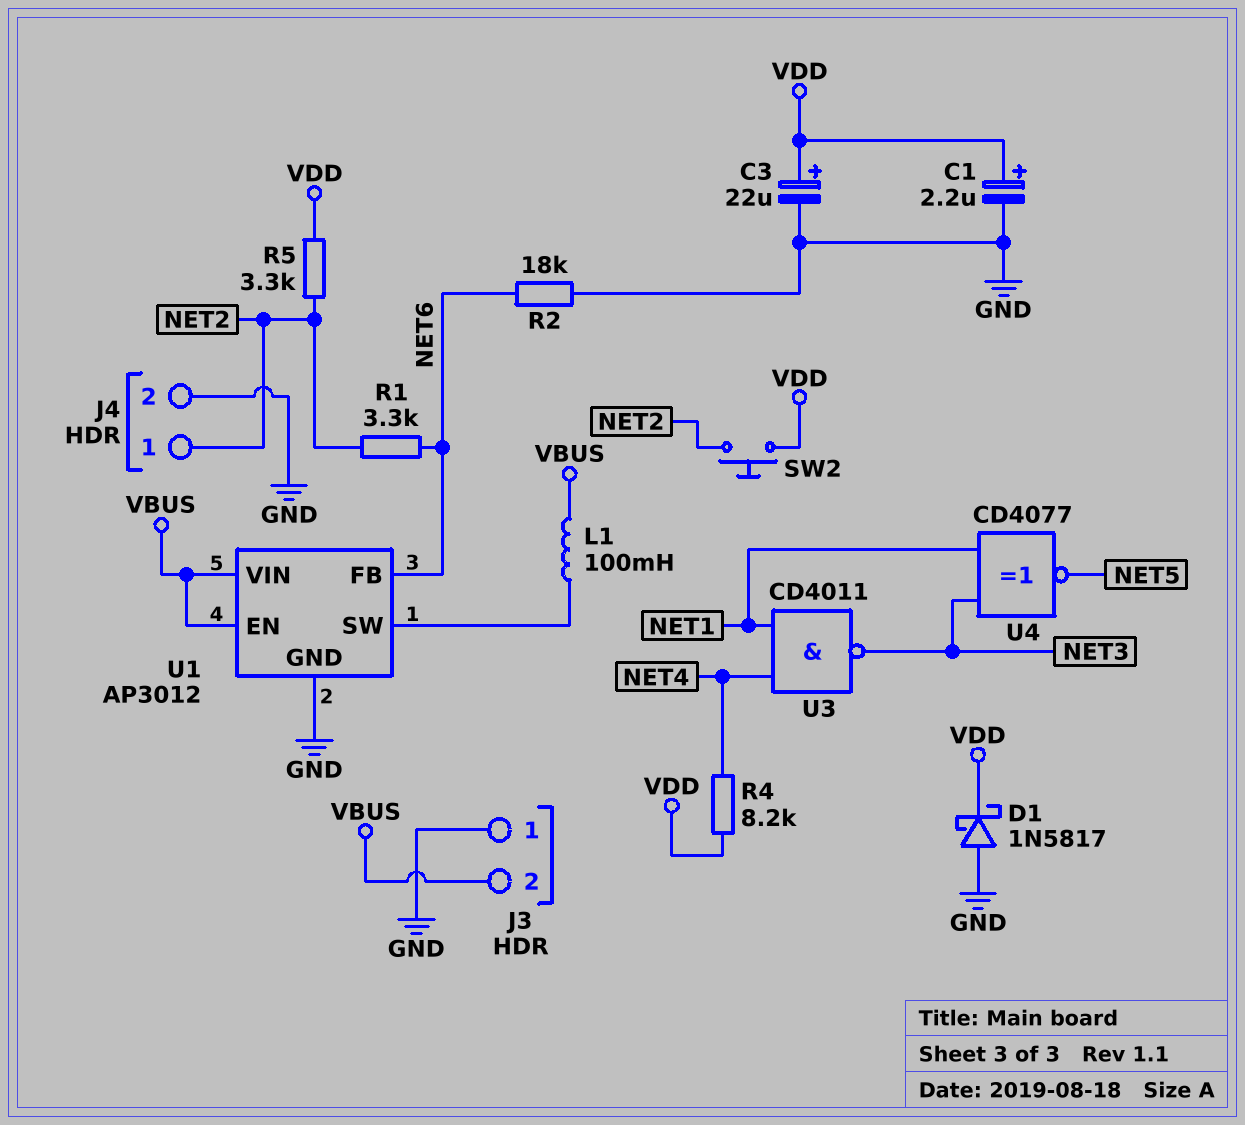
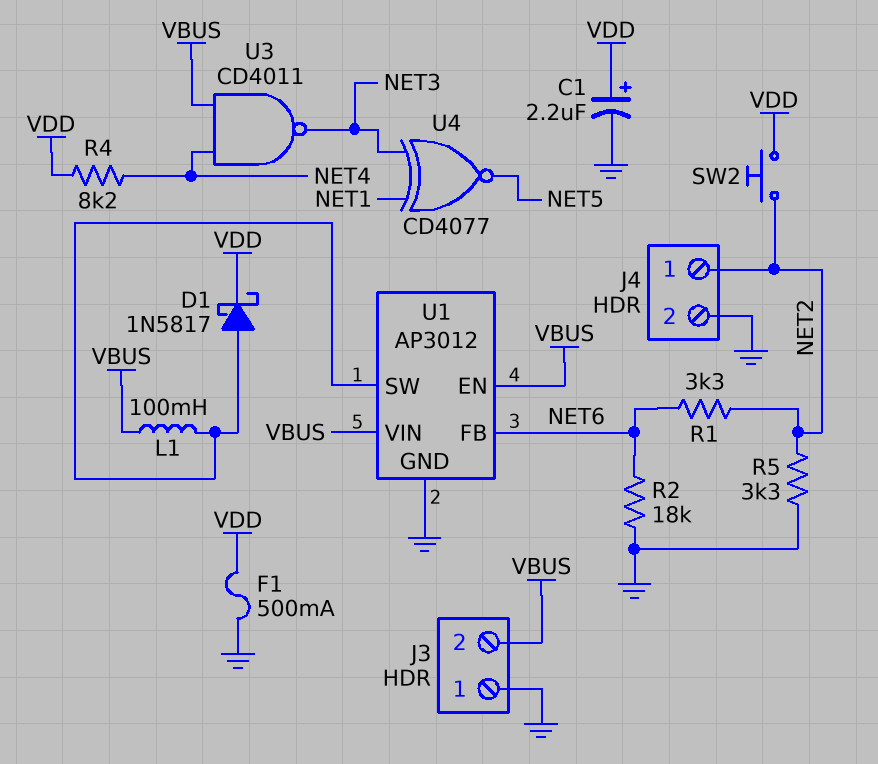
C3: 22uF (plus VDD, minus GND) -> none
D1: schottky 1N5817 (A GND, K VDD) -> schottky 1N5817 (A U1/SW, K VDD)
F1: none -> 500mA (GND, VDD)
R5: 3.3k (NET2, VDD) -> 3.3k (GND, NET2)
U3: NAND CD4011 (in NET1, in NET4, out NET3) -> NAND CD4011 (in NET4, in VBUS, out NET3)

